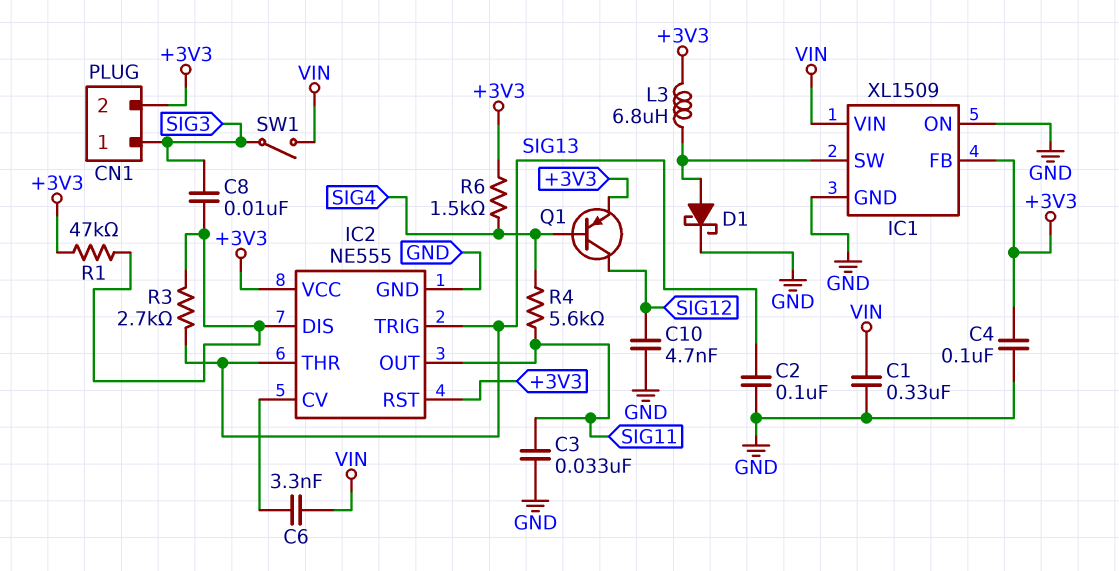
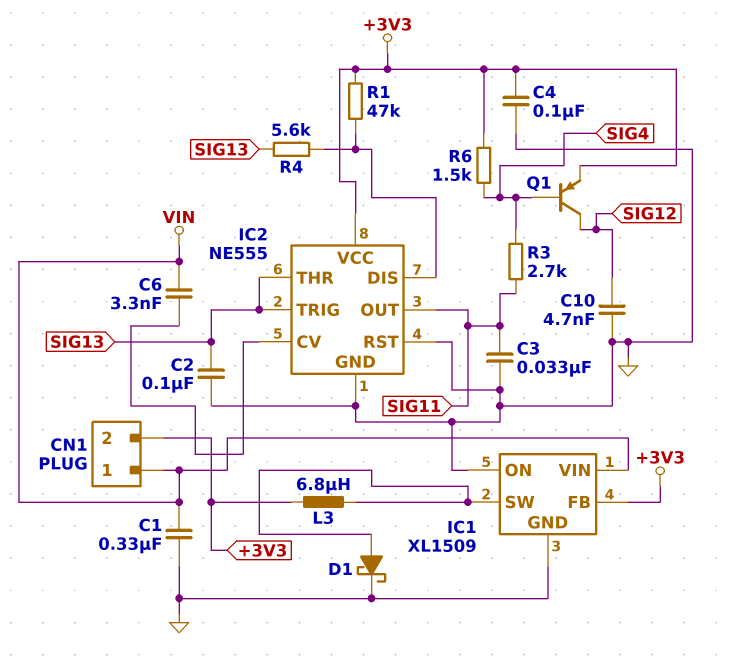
C8: 10nF (IC2/DIS, SIG3) -> none
CN1 pin 1: SIG3 -> VIN
IC2 pin RST: +3V3 -> GND
R3: 2.7k (IC2/DIS, SIG13) -> 2.7k (SIG4, SIG11)
R4: 5.6k (SIG4, SIG11) -> 5.6k (IC2/DIS, SIG13)
SW1: switch (SIG3, VIN) -> none

